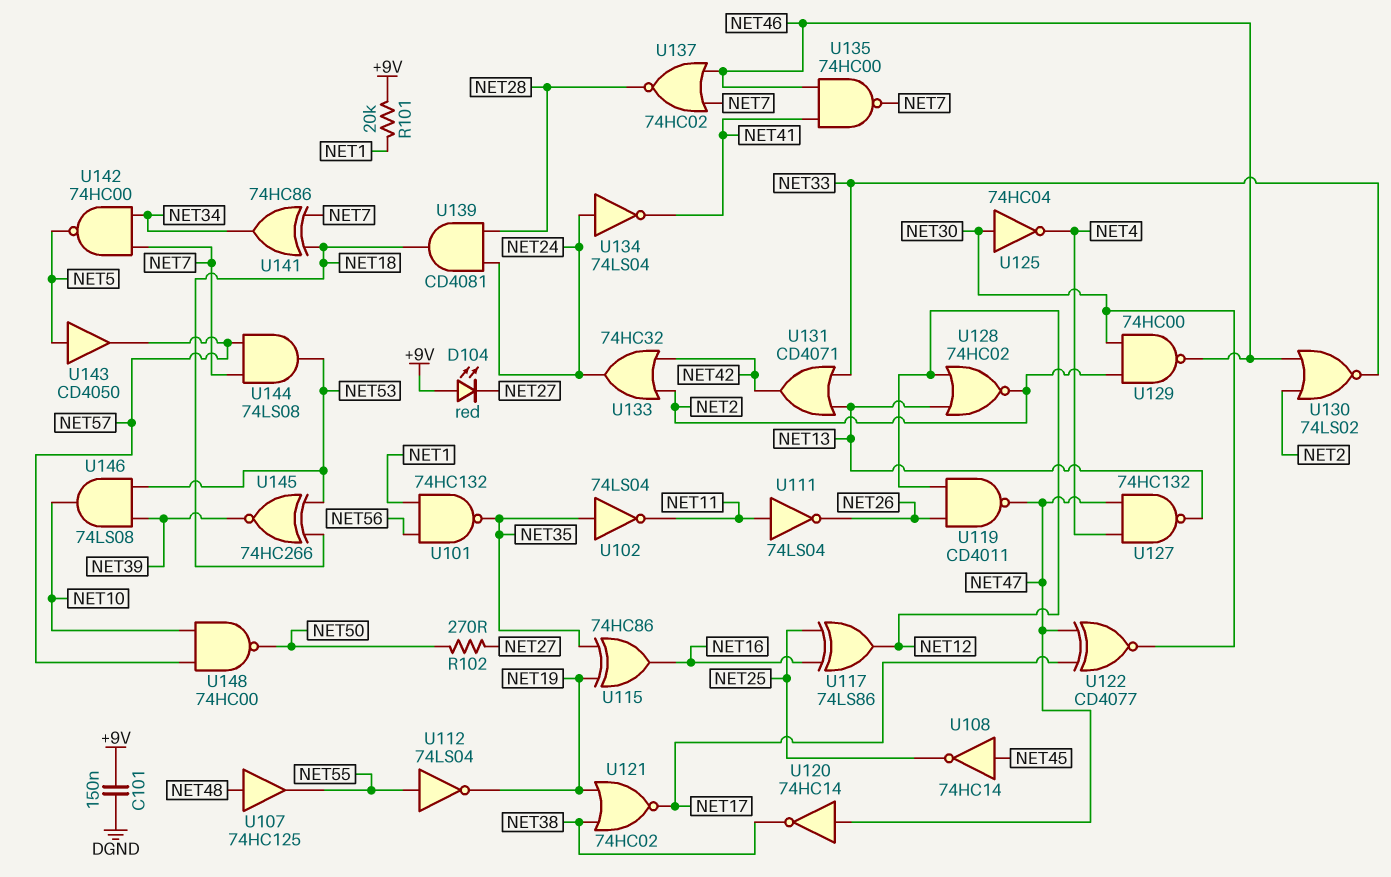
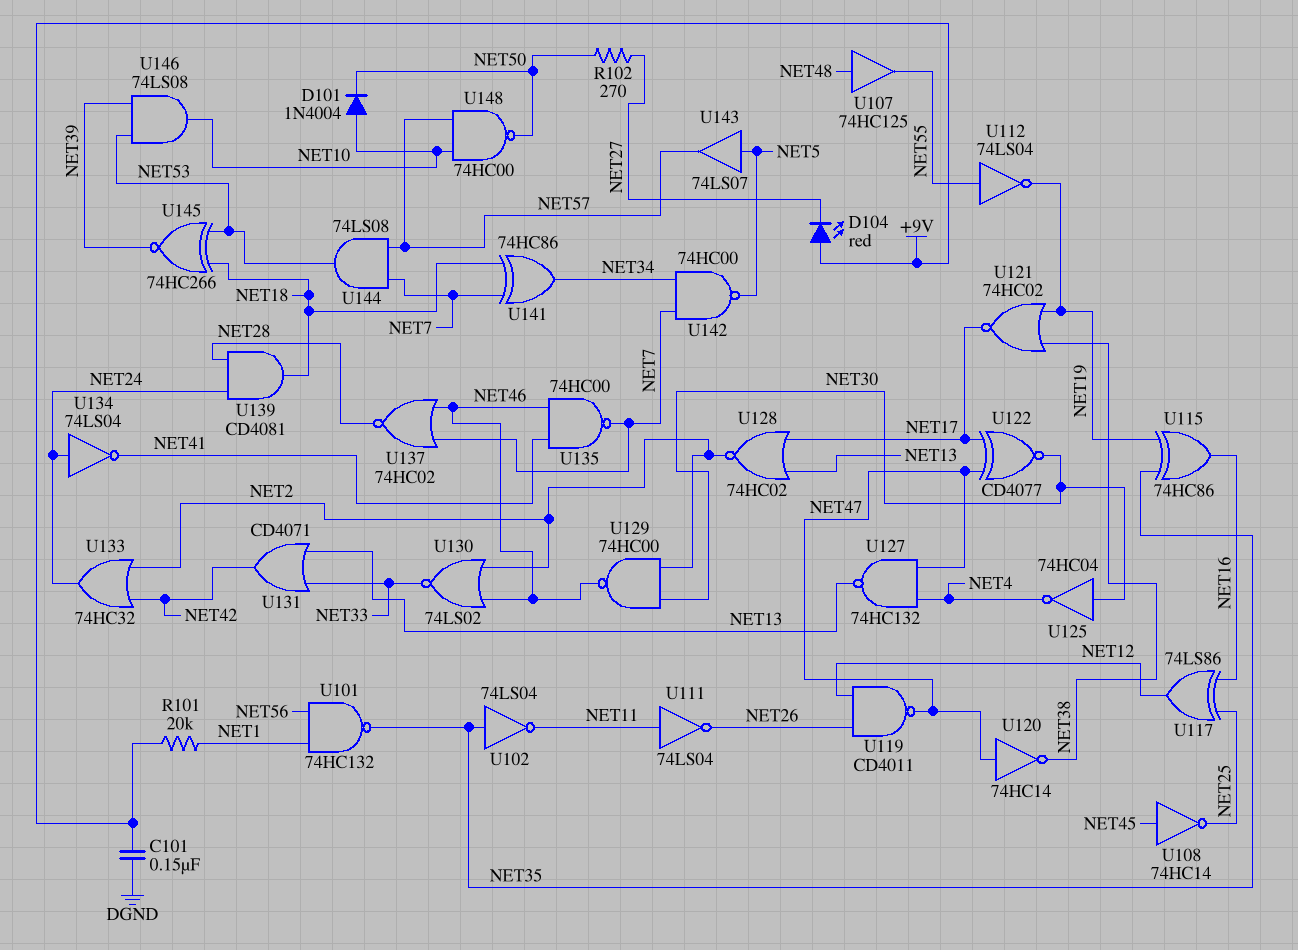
D101: none -> diode 1N4004 (A NET10, K NET50)
U128: NOR 74HC02 (in NET12, in NET13, out NET2) -> NOR 74HC02 (in NET13, in NET17, out NET2)
U143: buffer CD4050 (in NET5, out NET57) -> buffer 74LS07 (in NET5, out NET57)

